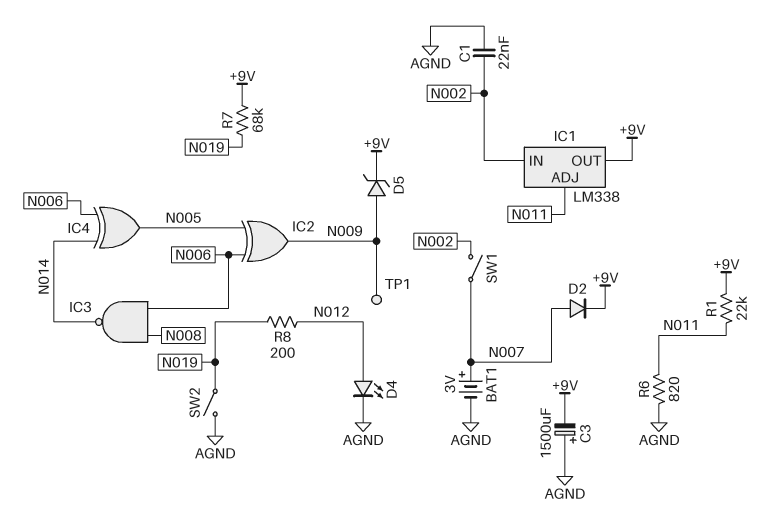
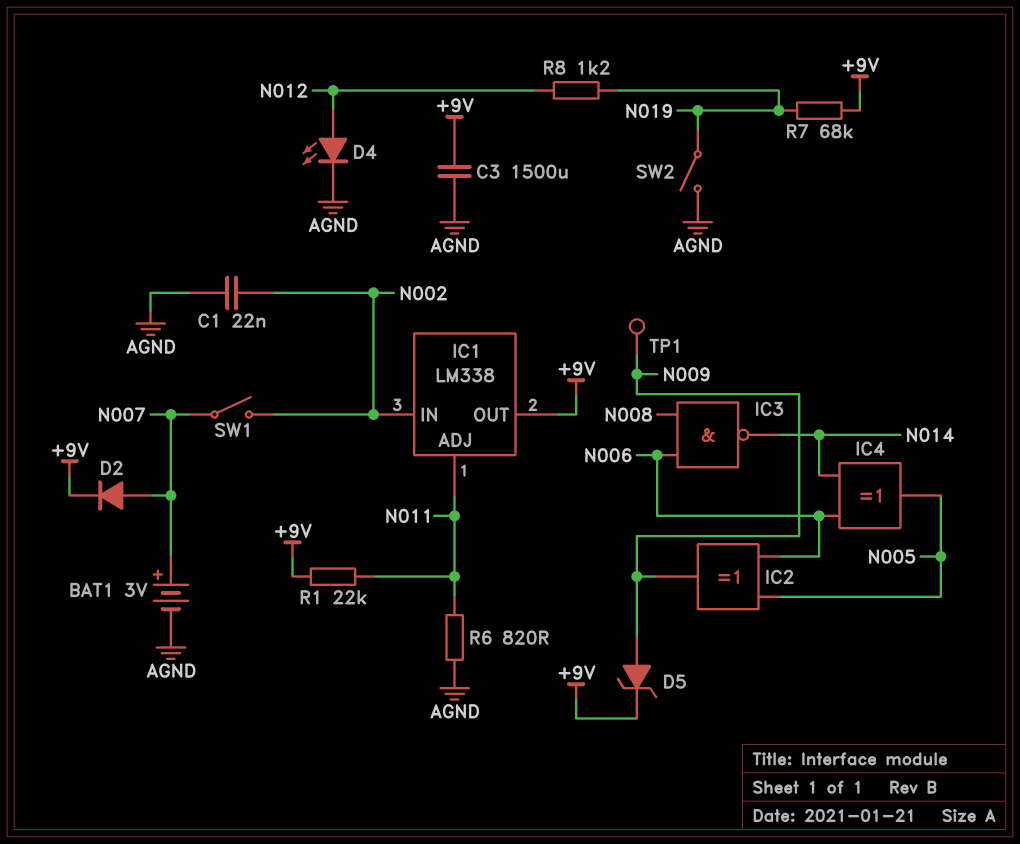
C3: 1500uF (plus AGND, minus +9V) -> 1500uF (+9V, AGND)
R8: 200 (N012, N019) -> 1.2k (N012, N019)

